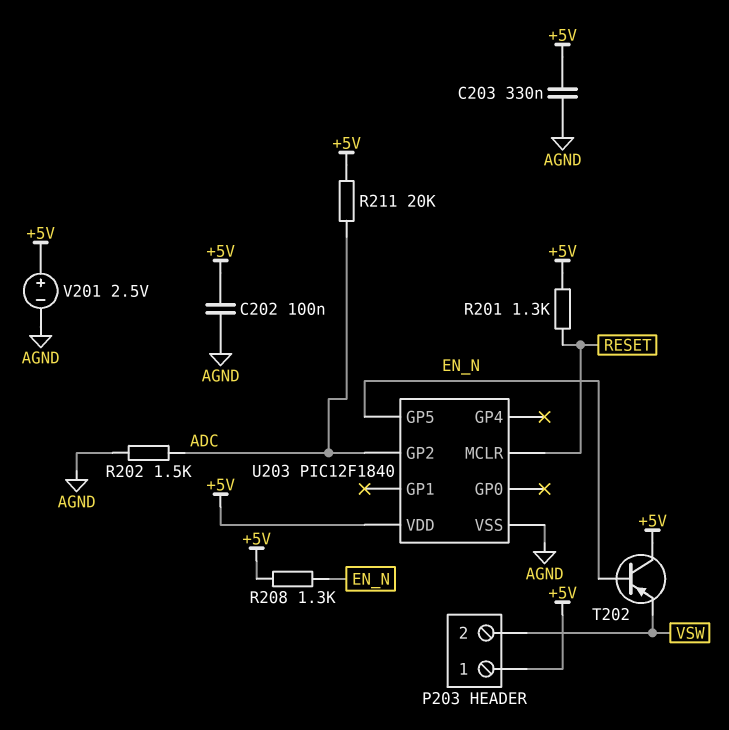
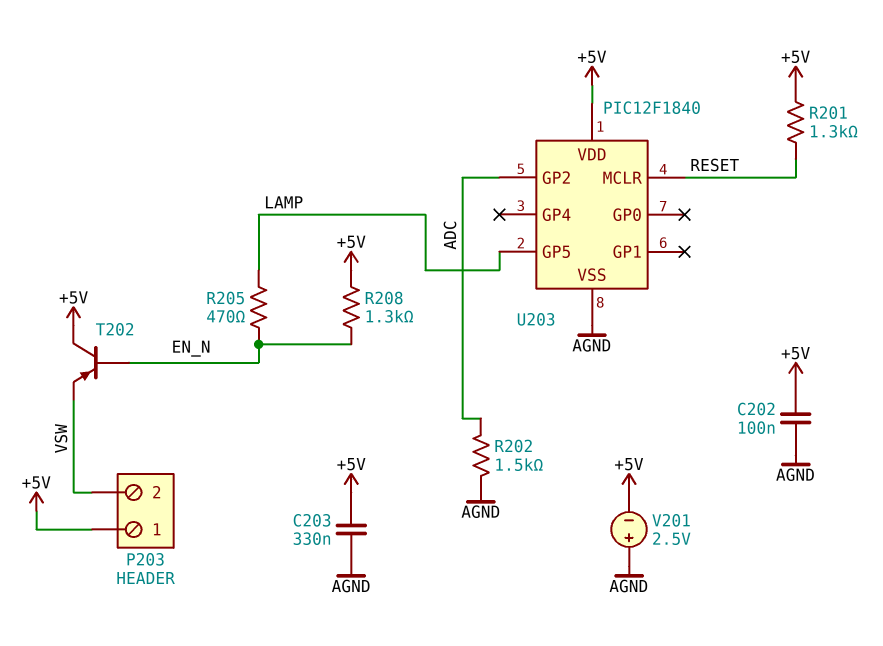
R205: none -> 470 (EN_N, LAMP)
R211: 20k (+5V, ADC) -> none
U203 pin GP5: EN_N -> LAMP
V201: 2.5V (plus +5V, minus AGND) -> 2.5V (plus AGND, minus +5V)

